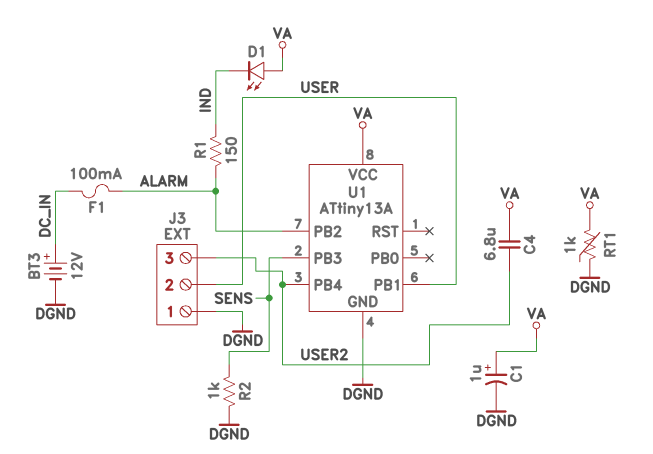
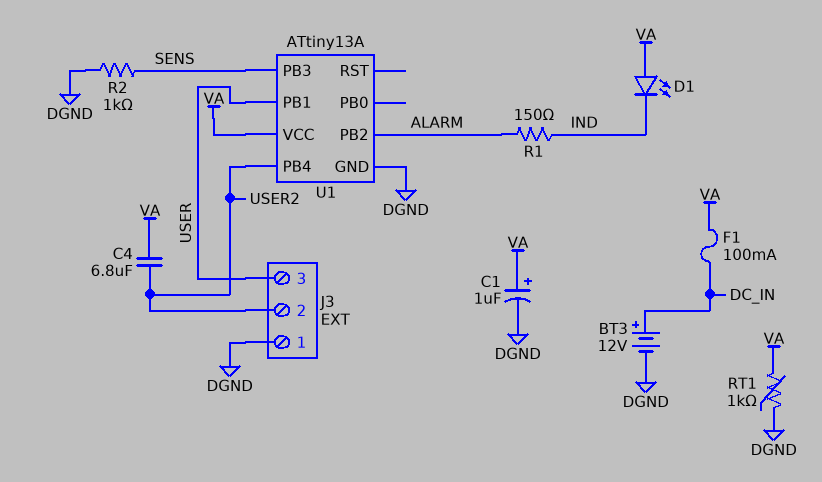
F1: 100mA (ALARM, DC_IN) -> 100mA (DC_IN, VA)
J3 pin 2: USER -> USER2
J3 pin 3: USER2 -> USER

